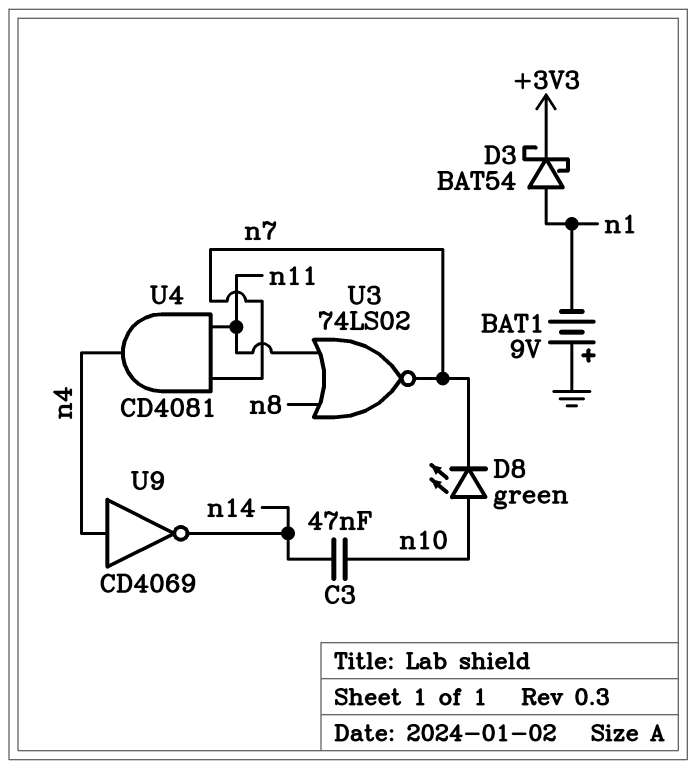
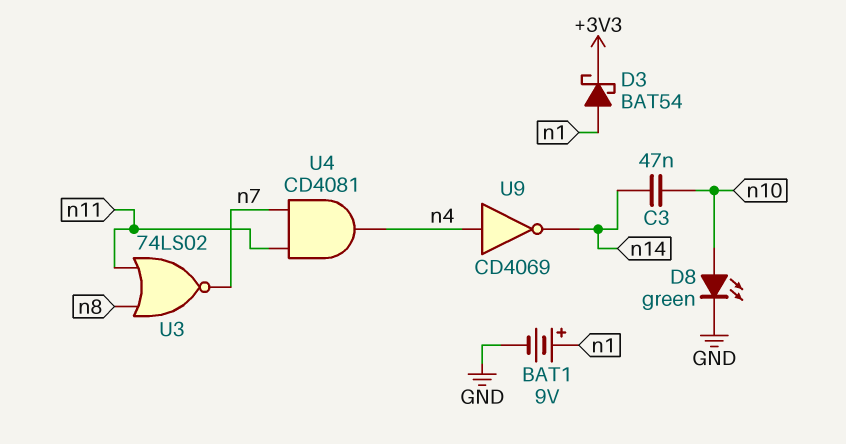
BAT1: 9V (plus GND, minus n1) -> 9V (plus n1, minus GND)
D8: LED green (A n10, K n7) -> LED green (A n10, K GND)

